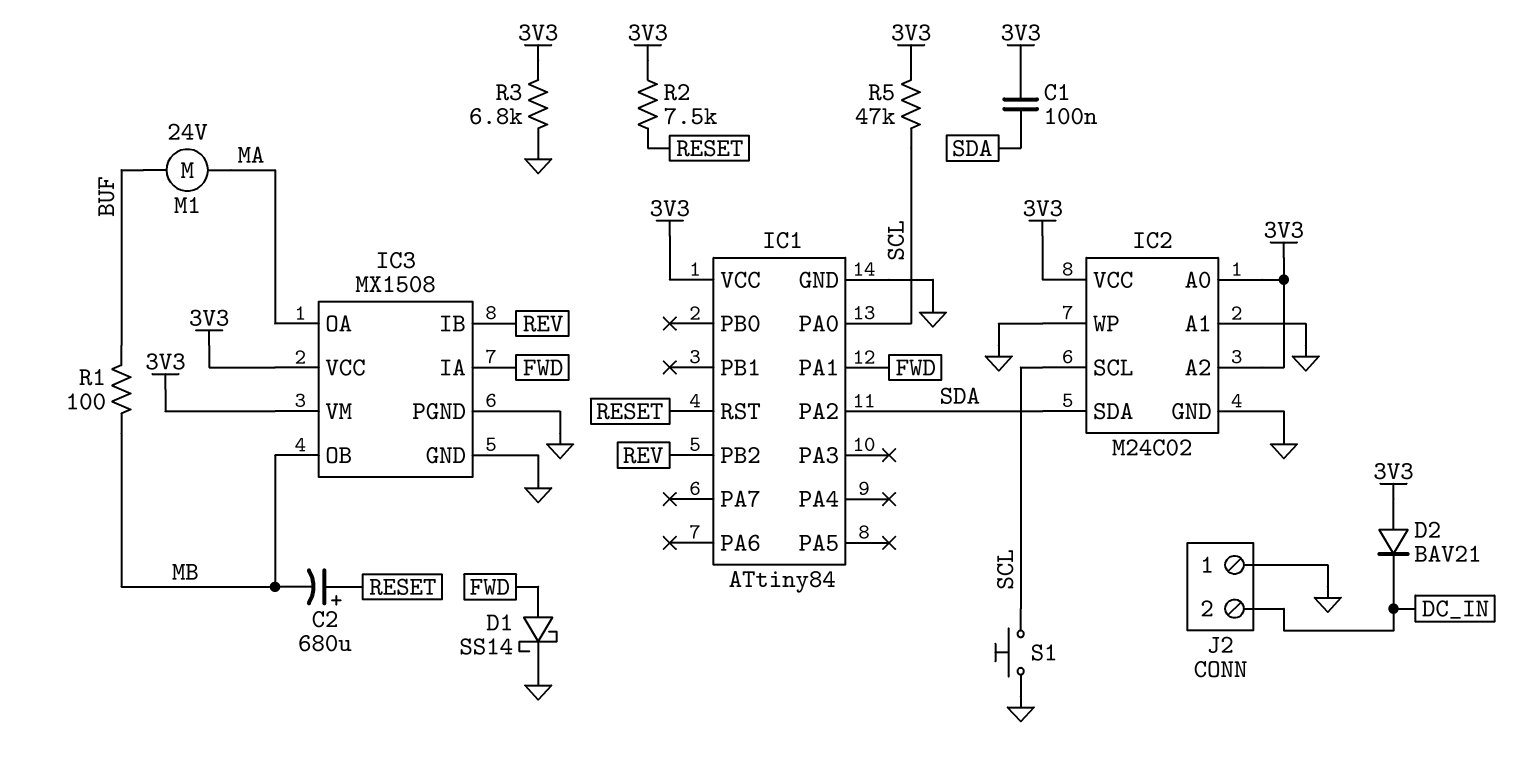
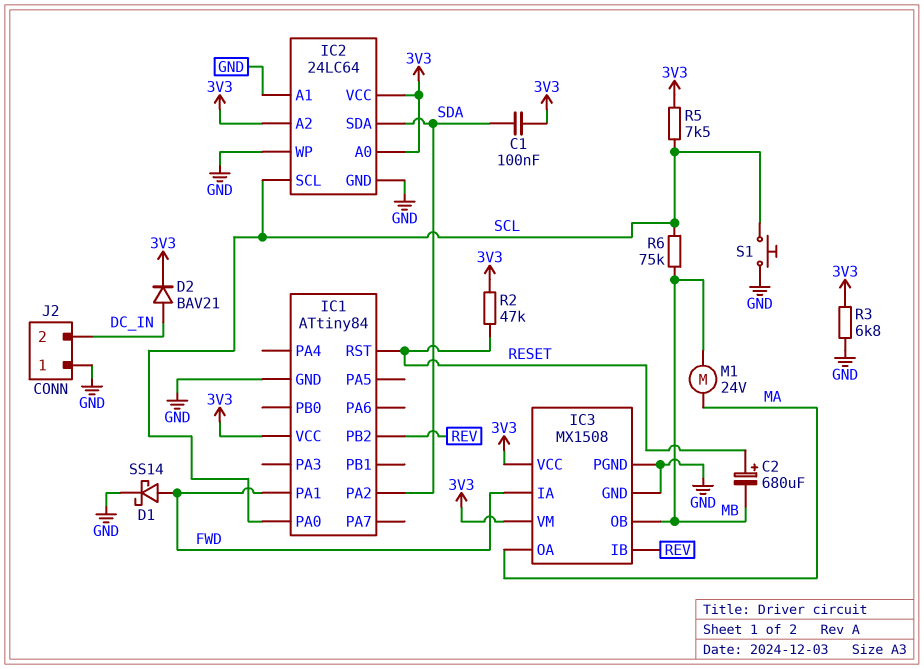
D2: diode BAV21 (A 3V3, K DC_IN) -> diode BAV21 (A DC_IN, K 3V3)
IC2: M24C02 -> 24LC64
M1: motor 24V (BUF, MA) -> motor 24V (MA, MB)
R1: 100 (BUF, MB) -> none
R2: 7.5k (3V3, RESET) -> 47k (3V3, RESET)
R5: 47k (3V3, SCL) -> 7.5k (3V3, SCL)
R6: none -> 75k (MB, SCL)

